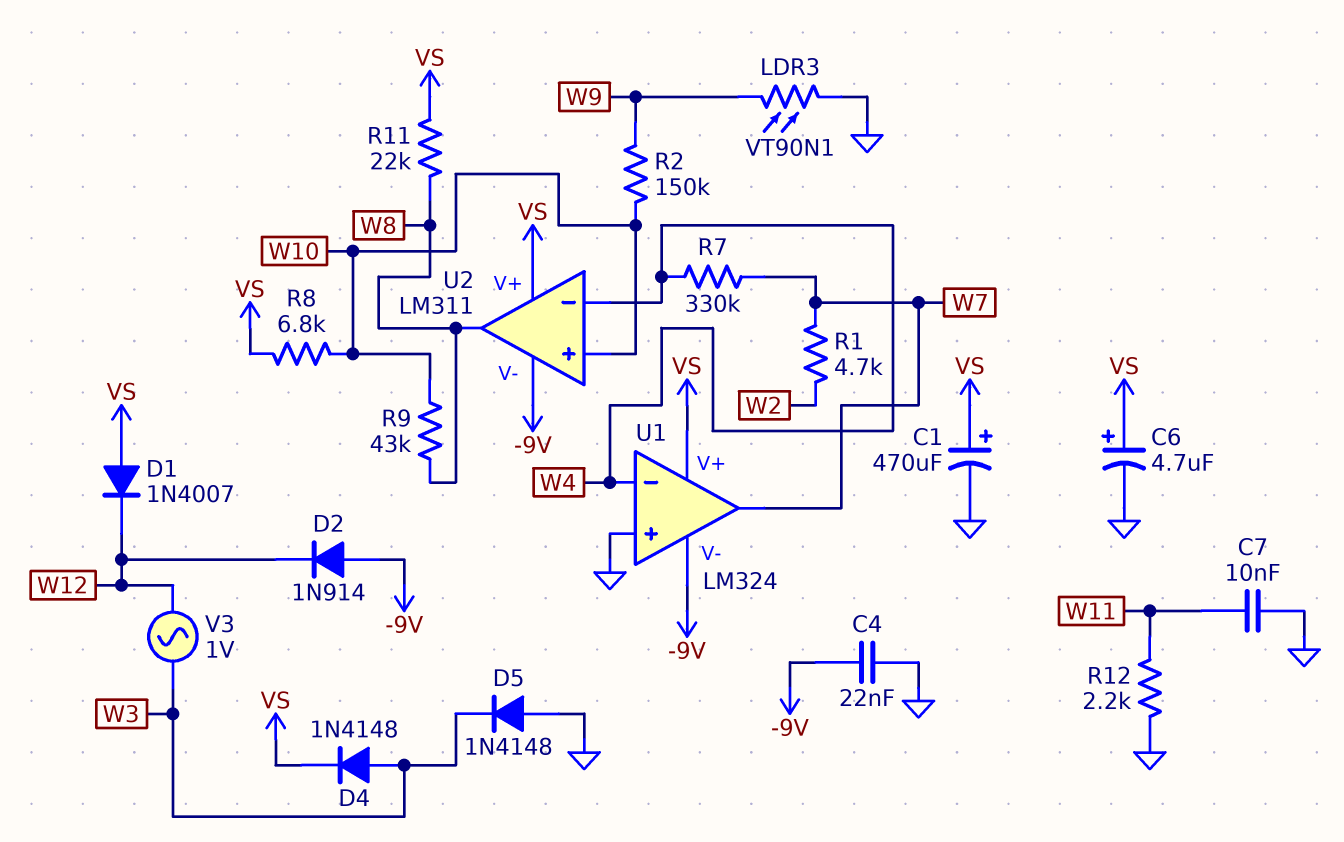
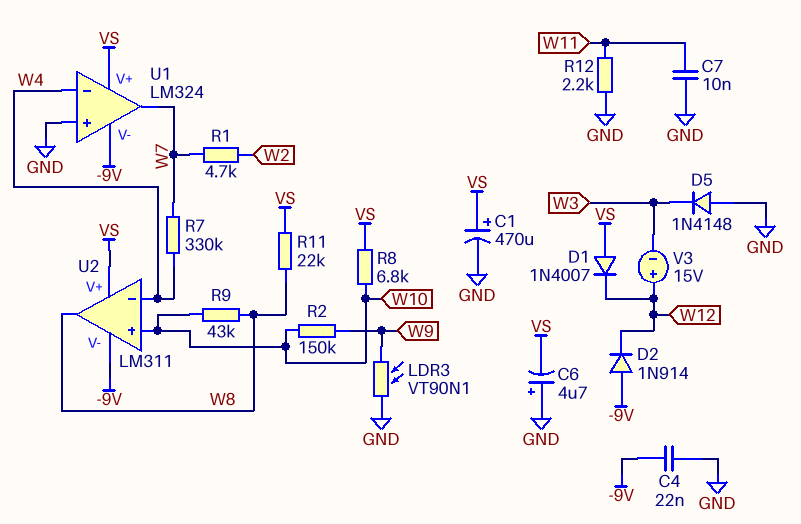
C6: 4.7uF (plus VS, minus GND) -> 4.7uF (plus GND, minus VS)
D4: diode 1N4148 (A W3, K VS) -> none
V3: AC 1V (W3, W12) -> 15V (plus W12, minus W3)

